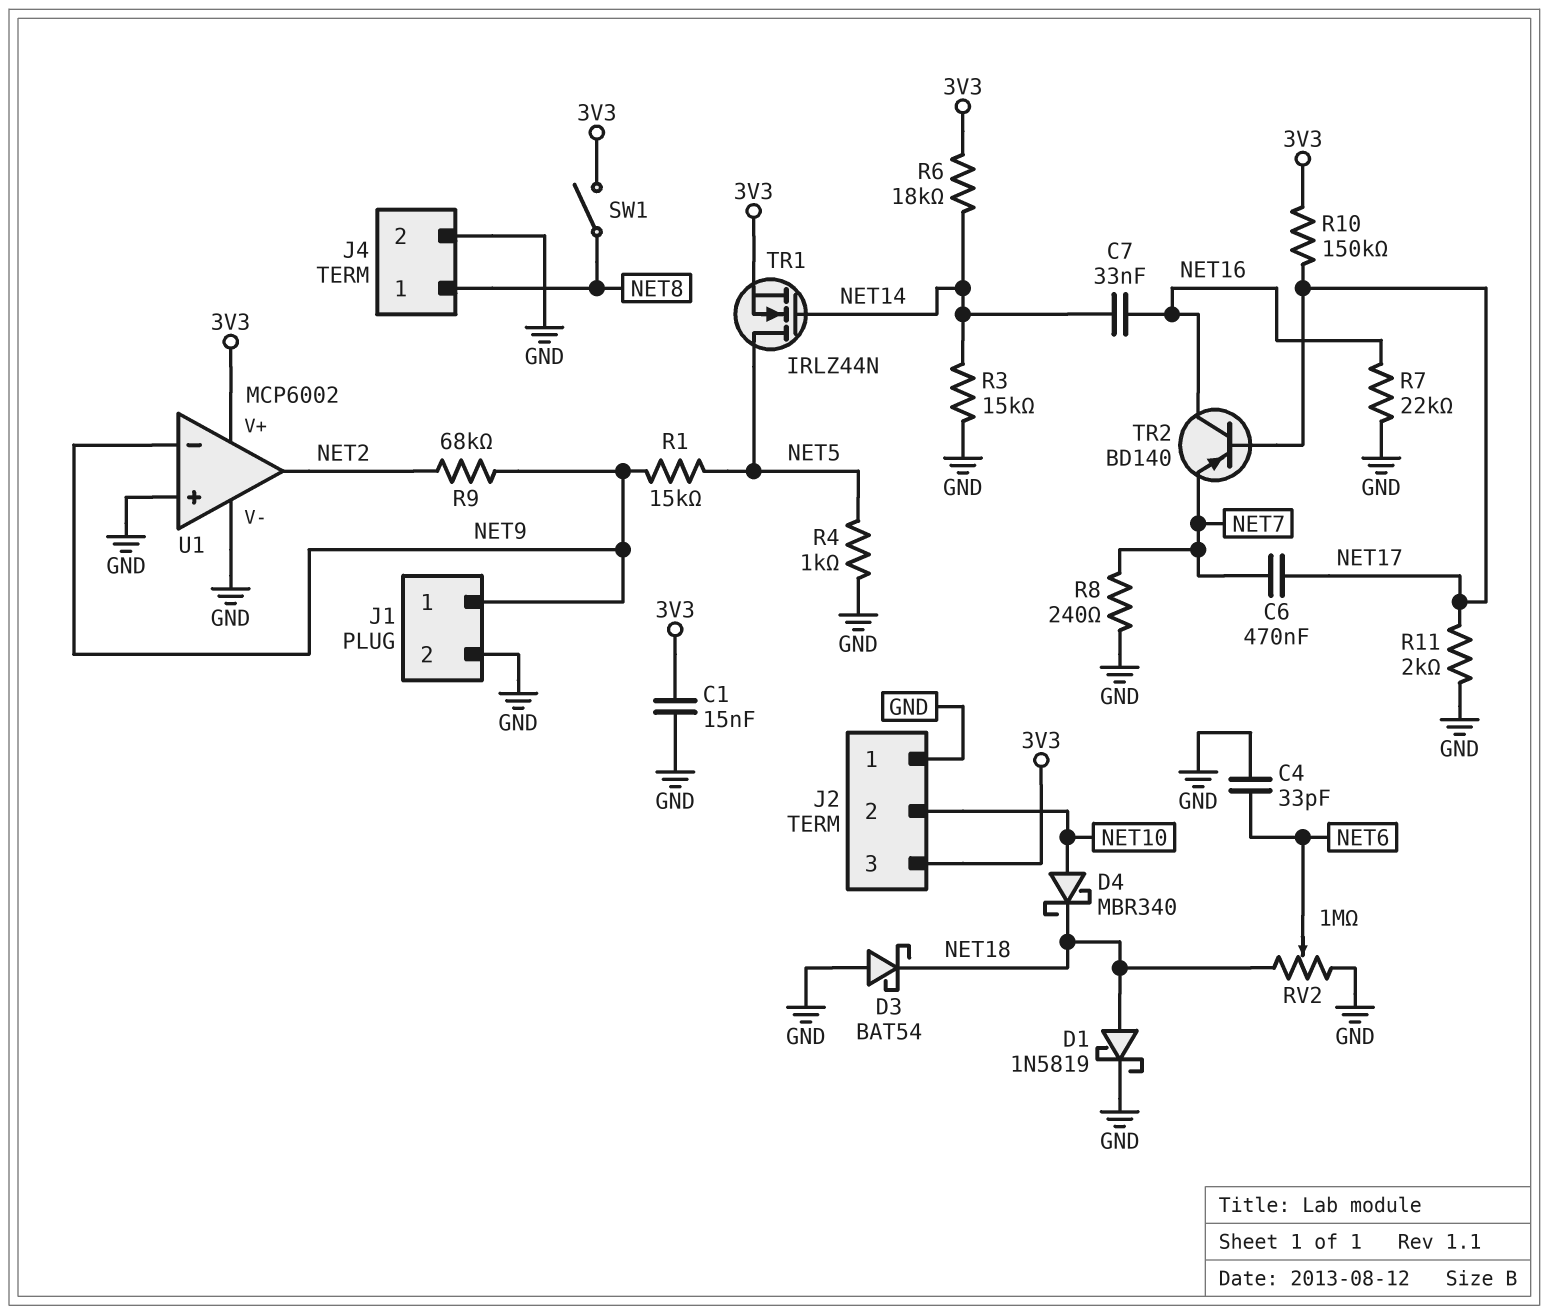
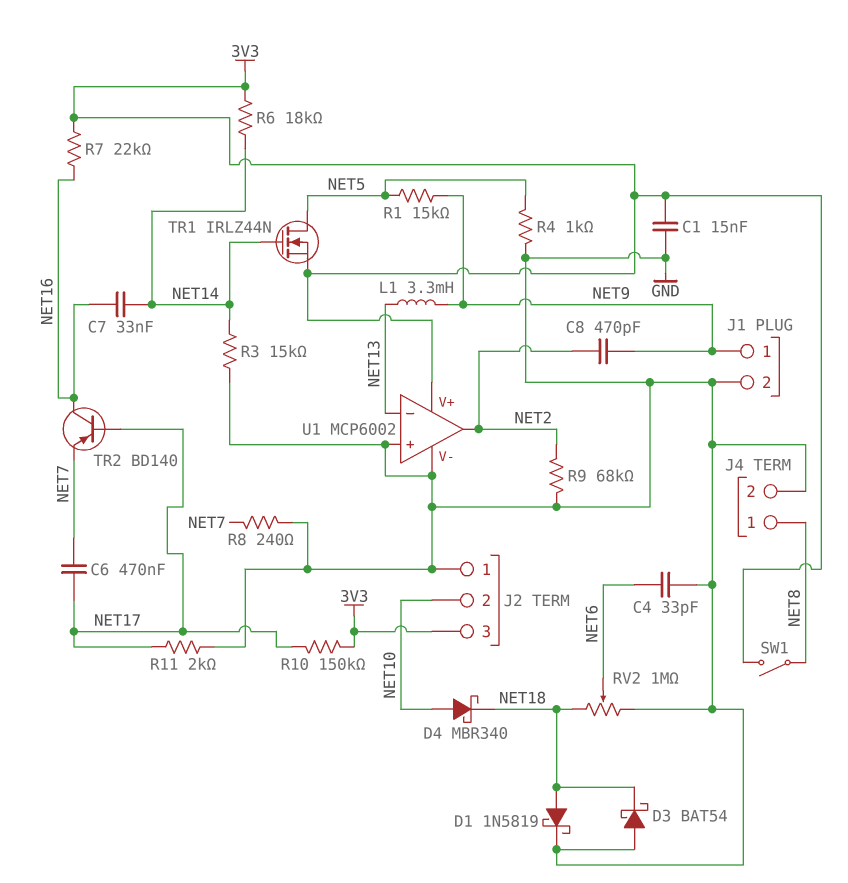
C8: none -> 470pF (NET2, NET9)
L1: none -> 3.3mH (NET9, NET13)
R7: 22k (GND, NET16) -> 22k (3V3, NET16)
R9: 68k (NET2, NET9) -> 68k (GND, NET2)
U1 pin in-: NET9 -> NET13

